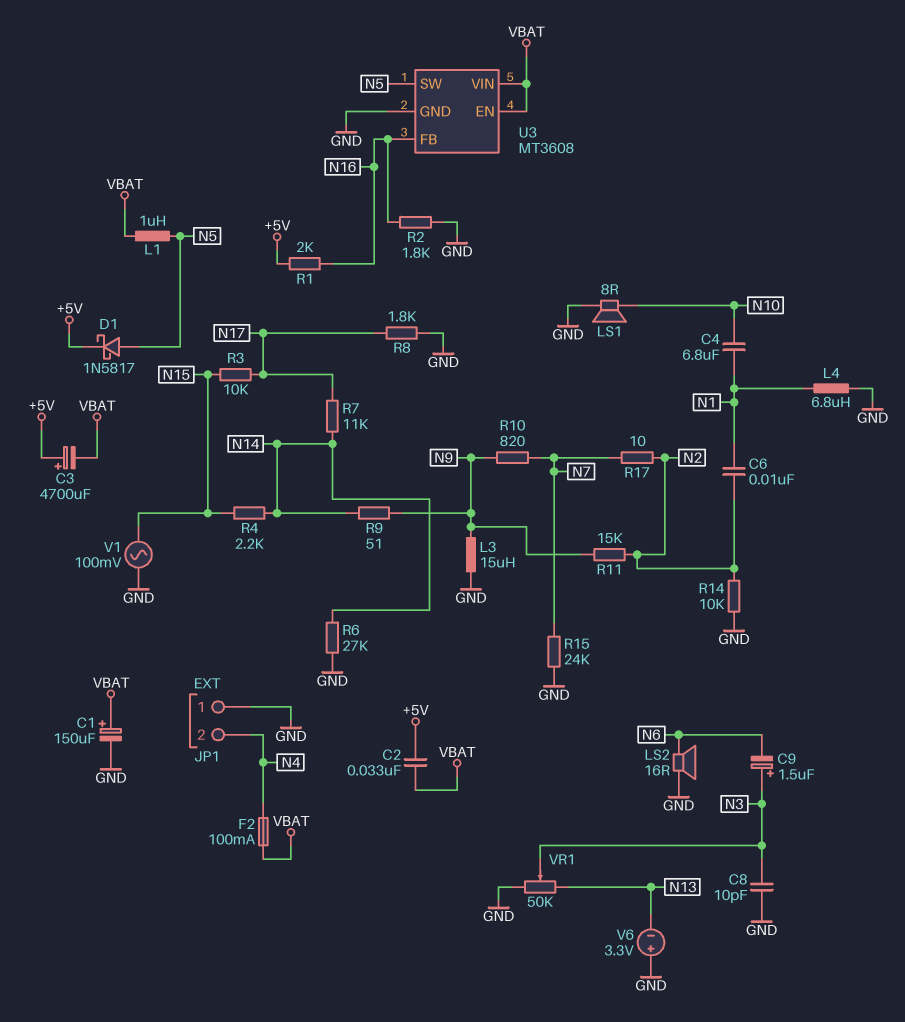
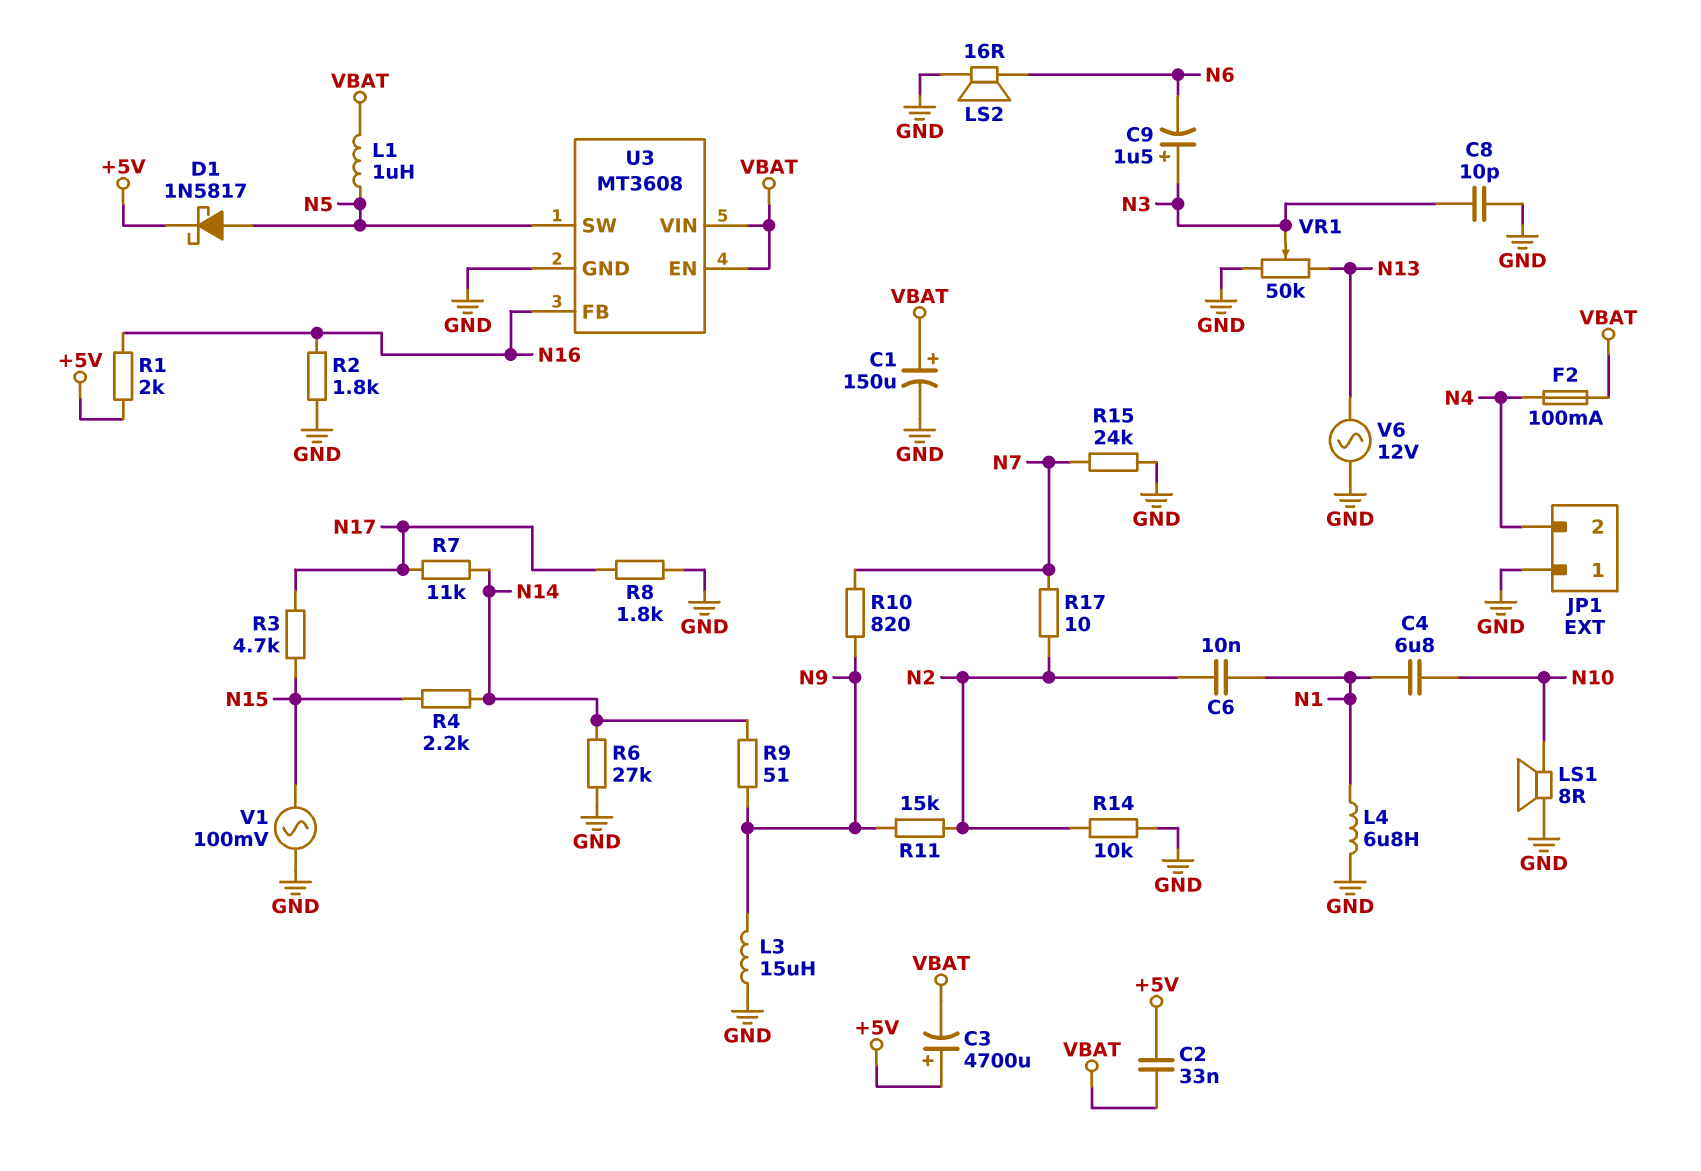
R3: 10k (N15, N17) -> 4.7k (N15, N17)
V6: 3.3V (plus GND, minus N13) -> AC 12V (GND, N13)

